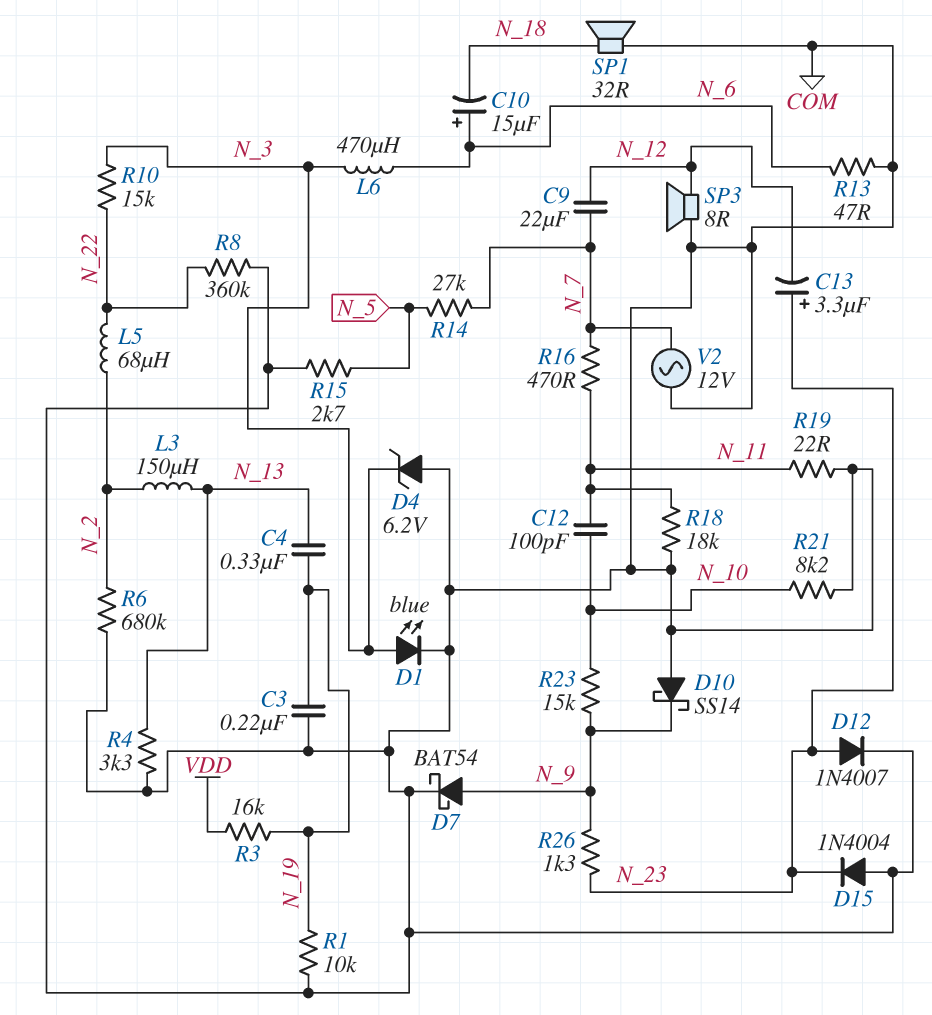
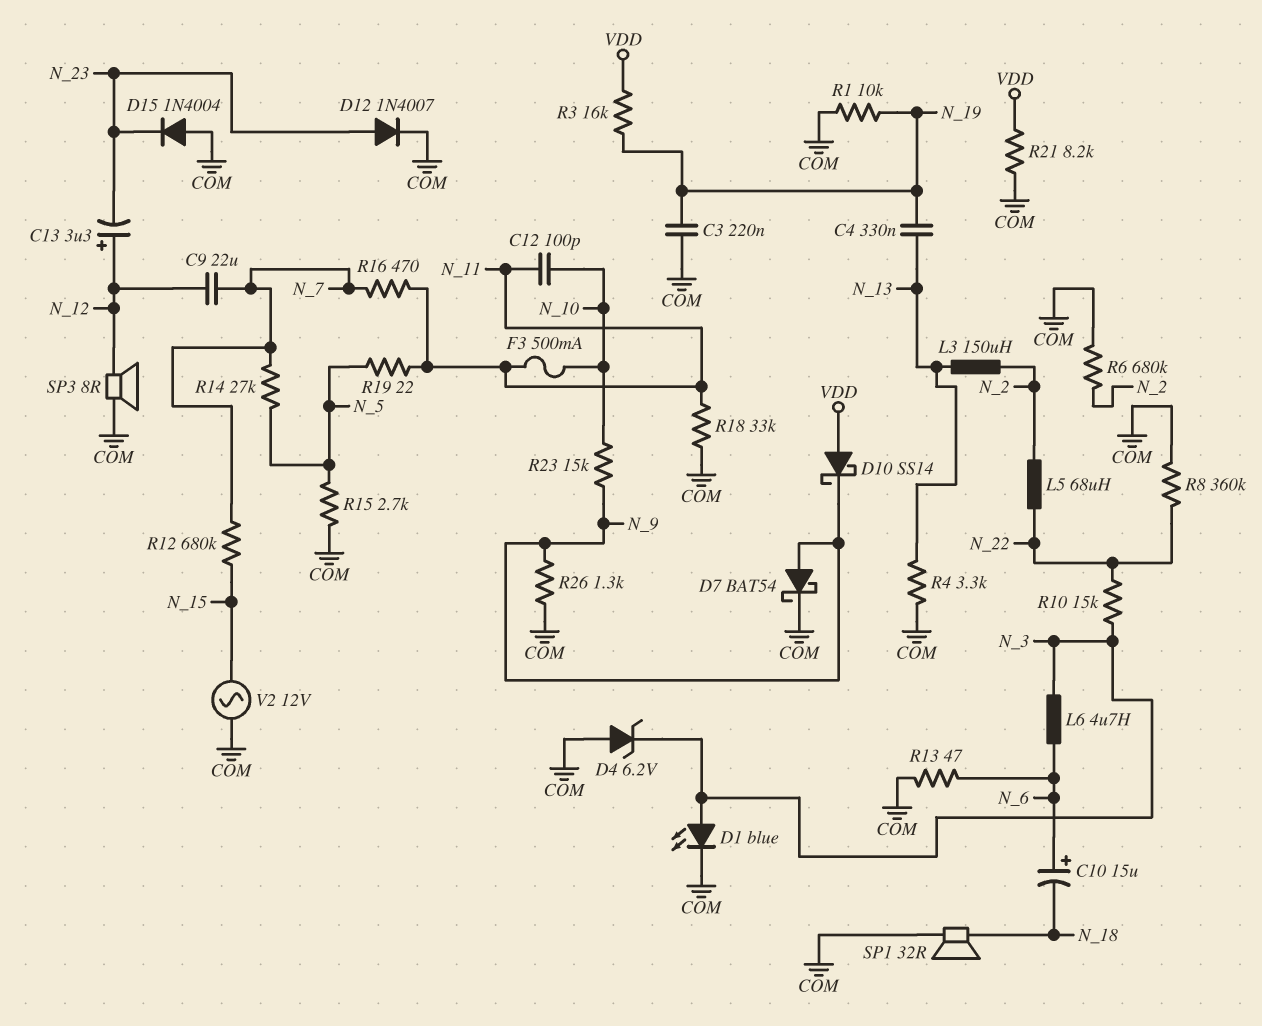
C13: 3.3uF (plus N_23, minus N_12) -> 3.3uF (plus N_12, minus N_23)
D10: schottky SS14 (A COM, K N_9) -> schottky SS14 (A VDD, K N_9)
F3: none -> 500mA (N_10, N_11)
L6: 470uH (N_3, N_6) -> 4.7uH (N_3, N_6)
R12: none -> 680k (N_7, N_15)
R18: 18k (COM, N_11) -> 33k (COM, N_11)
R19: 22 (COM, N_11) -> 22 (N_5, N_11)
R21: 8.2k (COM, N_10) -> 8.2k (COM, VDD)
R26: 1.3k (N_9, N_23) -> 1.3k (COM, N_9)
V2: AC 12V (COM, N_7) -> AC 12V (COM, N_15)

